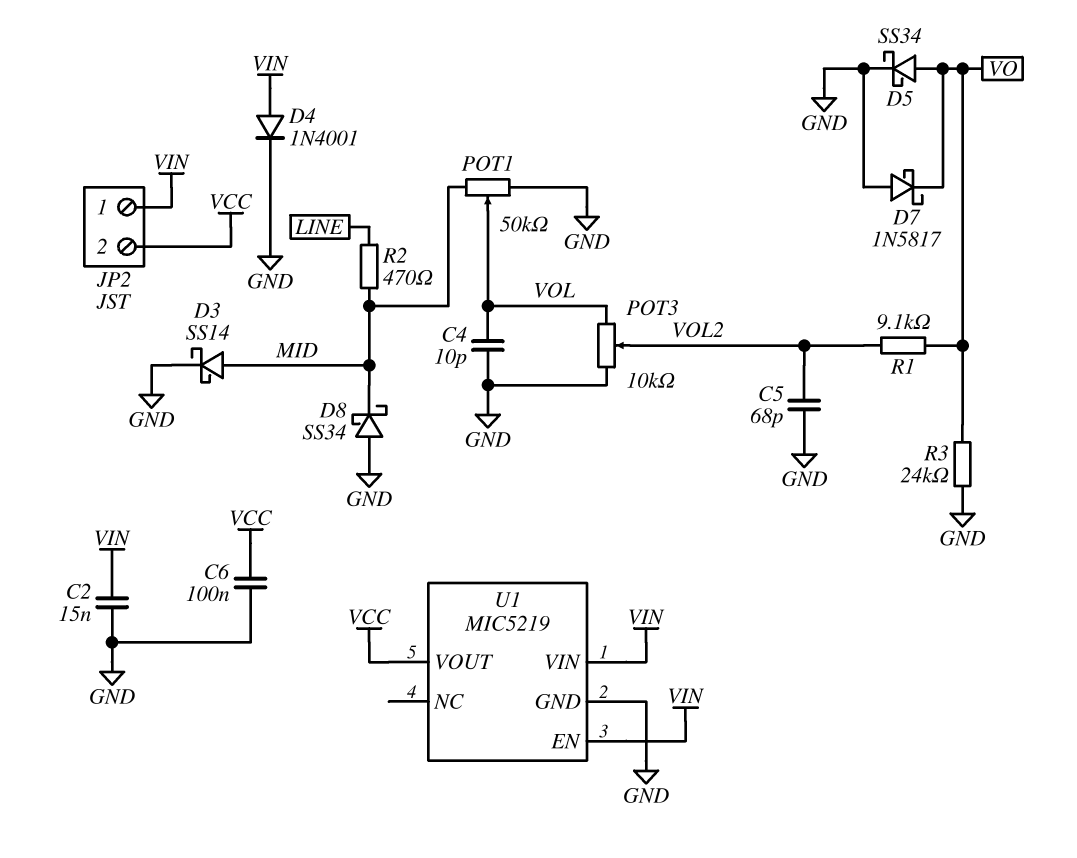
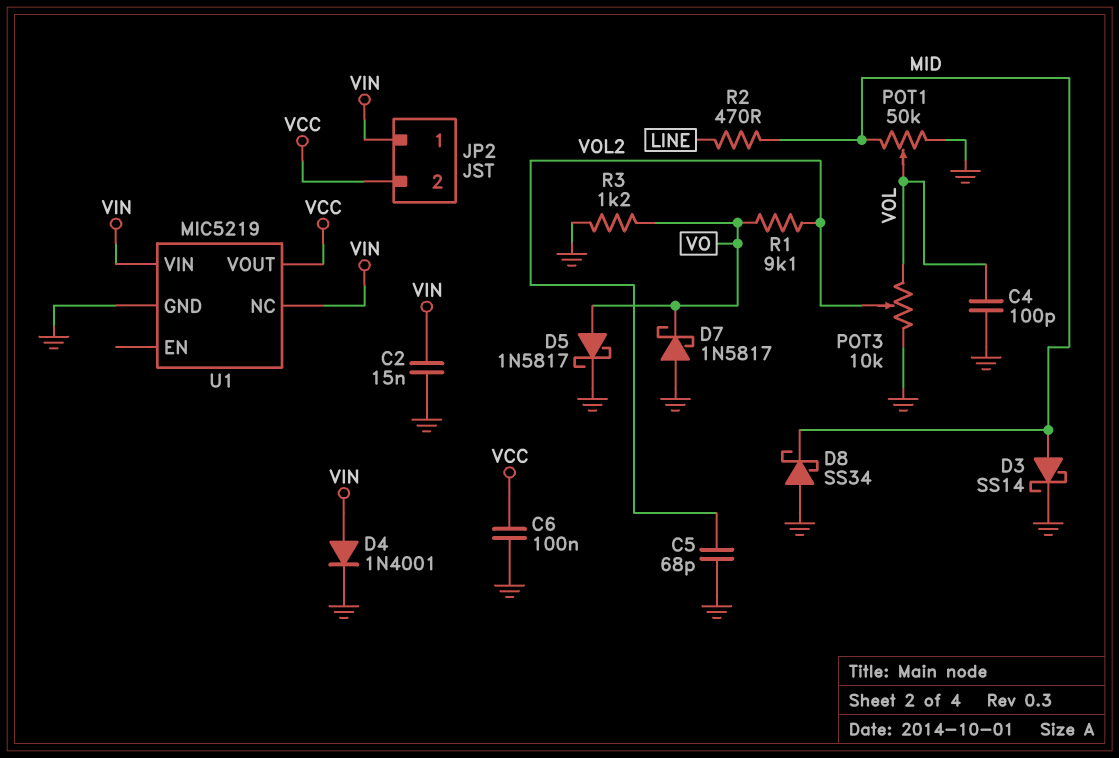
C4: 10pF (GND, VOL) -> 100pF (GND, VOL)
D5: schottky SS34 (A VO, K GND) -> schottky 1N5817 (A VO, K GND)
R3: 24k (GND, VO) -> 1.2k (GND, VO)
U1 pin EN: VIN -> none
U1 pin NC: none -> VIN

